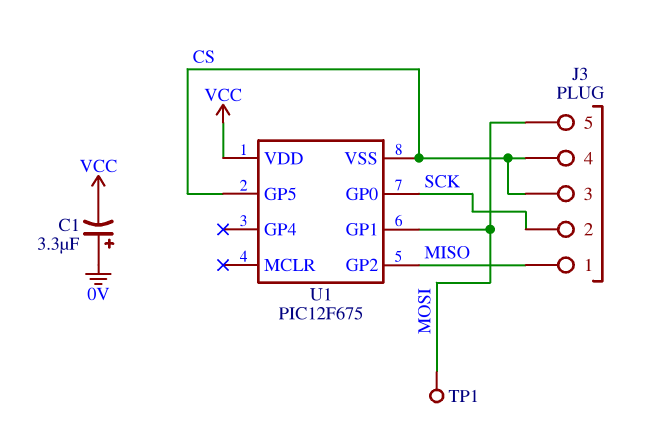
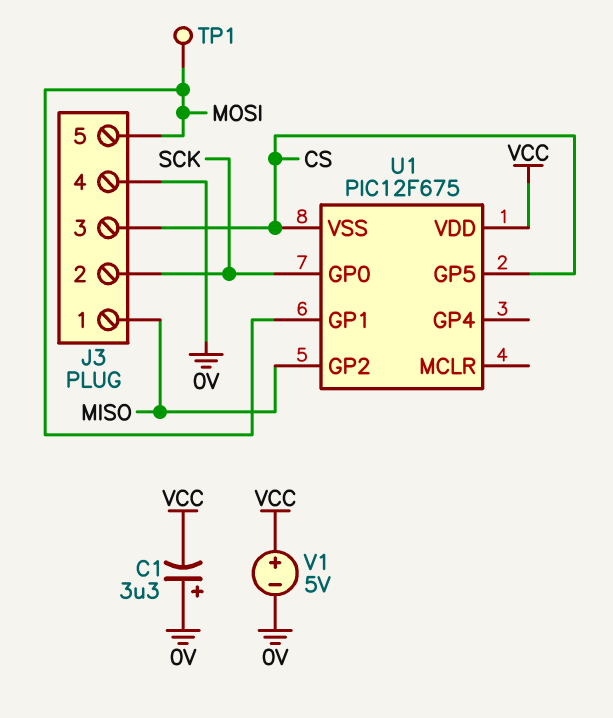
J3 pin 4: CS -> 0V
V1: none -> 5V (plus VCC, minus 0V)

